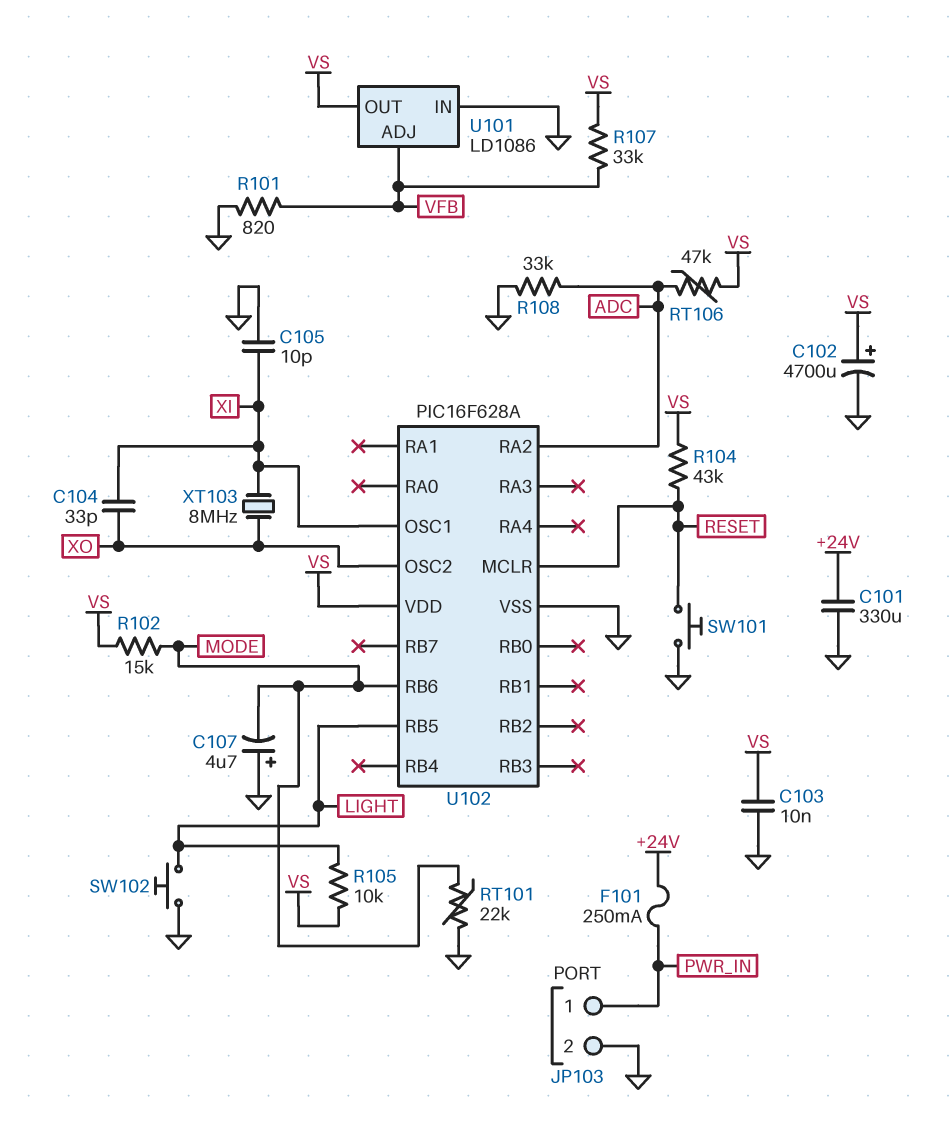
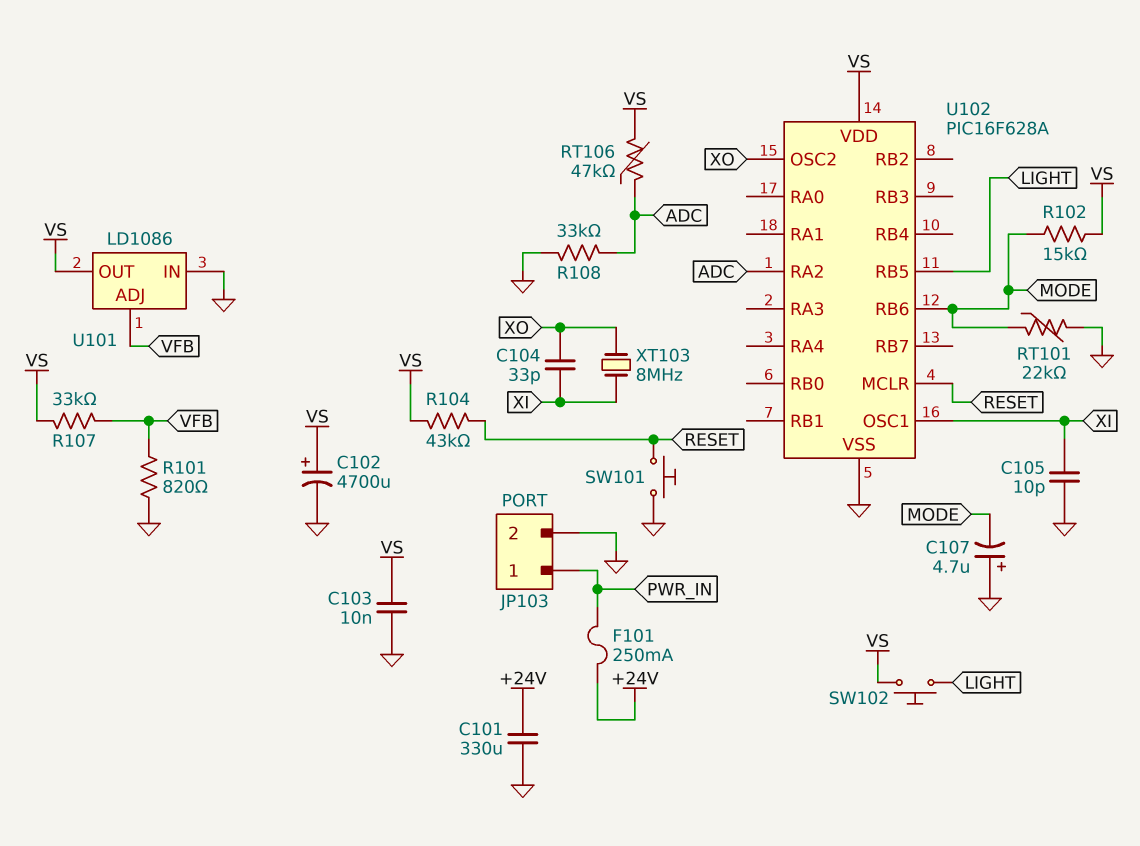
R105: 10k (LIGHT, VS) -> none
SW102: button (GND, LIGHT) -> button (LIGHT, VS)

